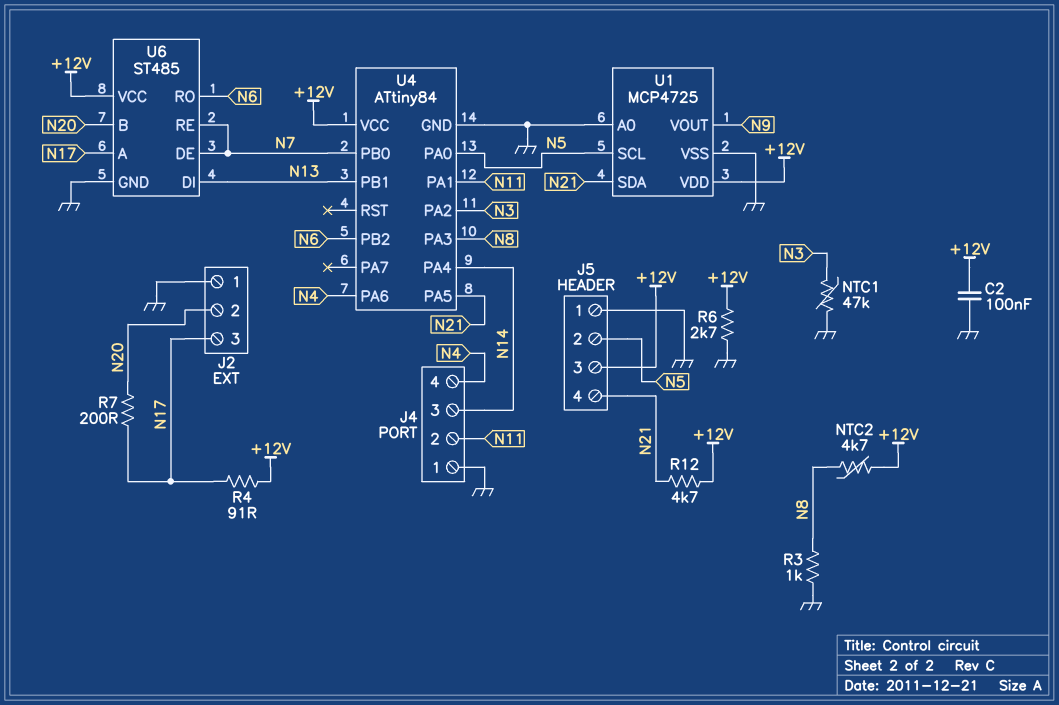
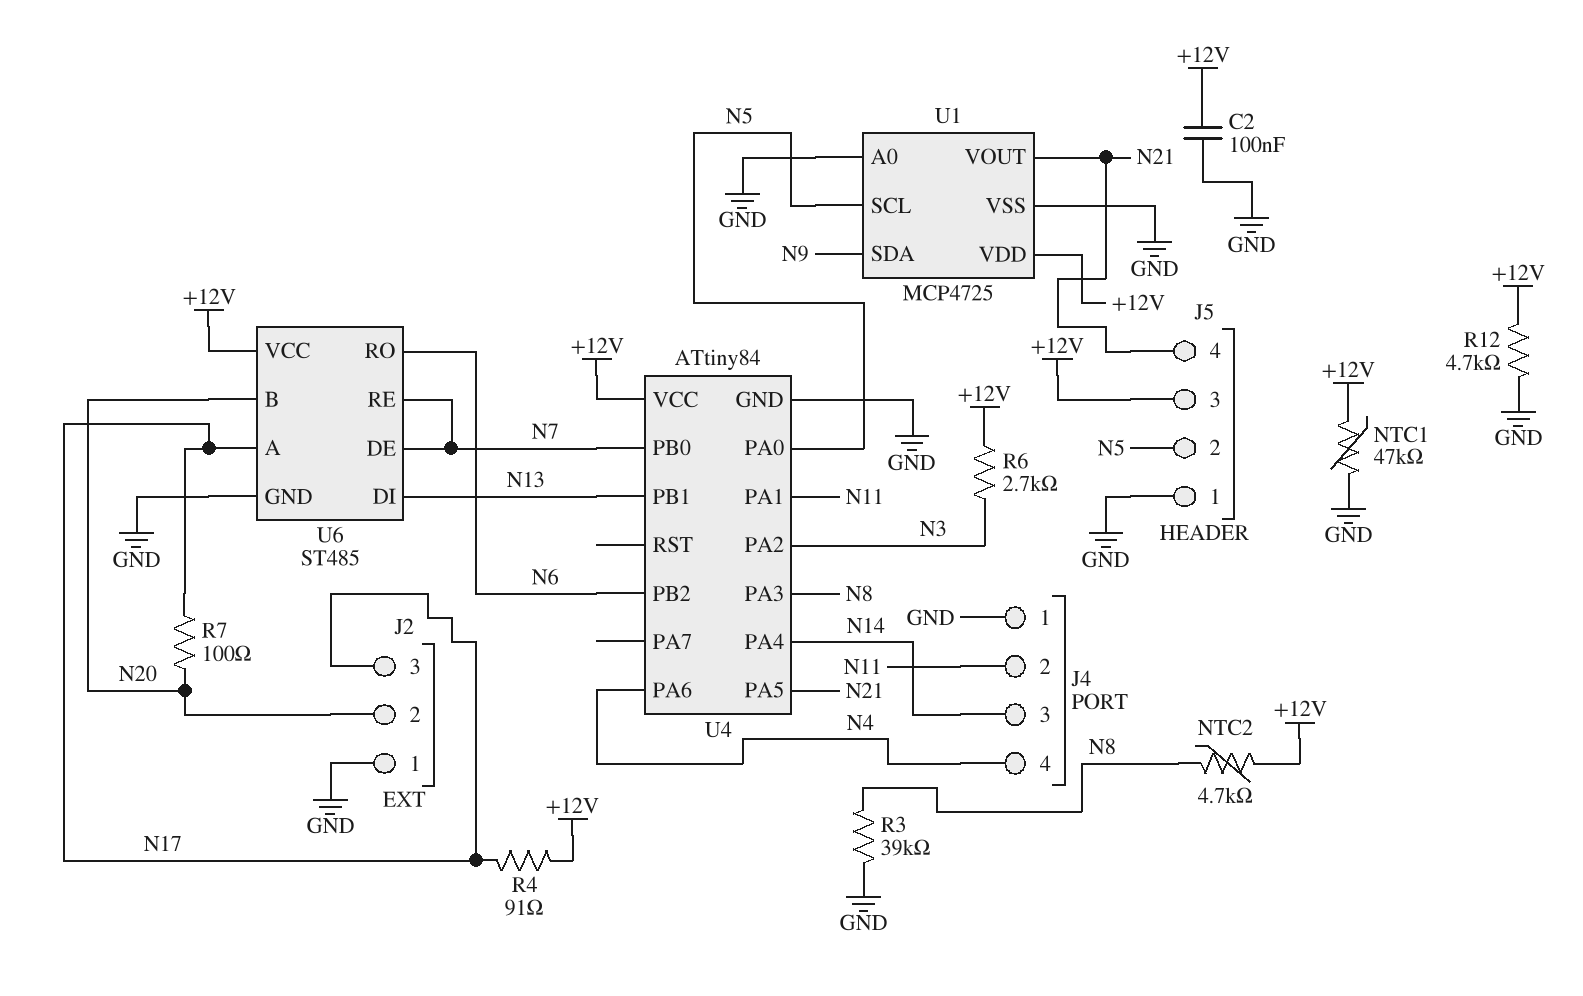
NTC1: 47k (GND, N3) -> 47k (+12V, GND)
R3: 1k (GND, N8) -> 39k (GND, N8)
R6: 2.7k (+12V, GND) -> 2.7k (+12V, N3)
R7: 200 (N17, N20) -> 100 (N17, N20)
R12: 4.7k (+12V, N21) -> 4.7k (+12V, GND)
U1 pin SDA: N21 -> N9
U1 pin VOUT: N9 -> N21

